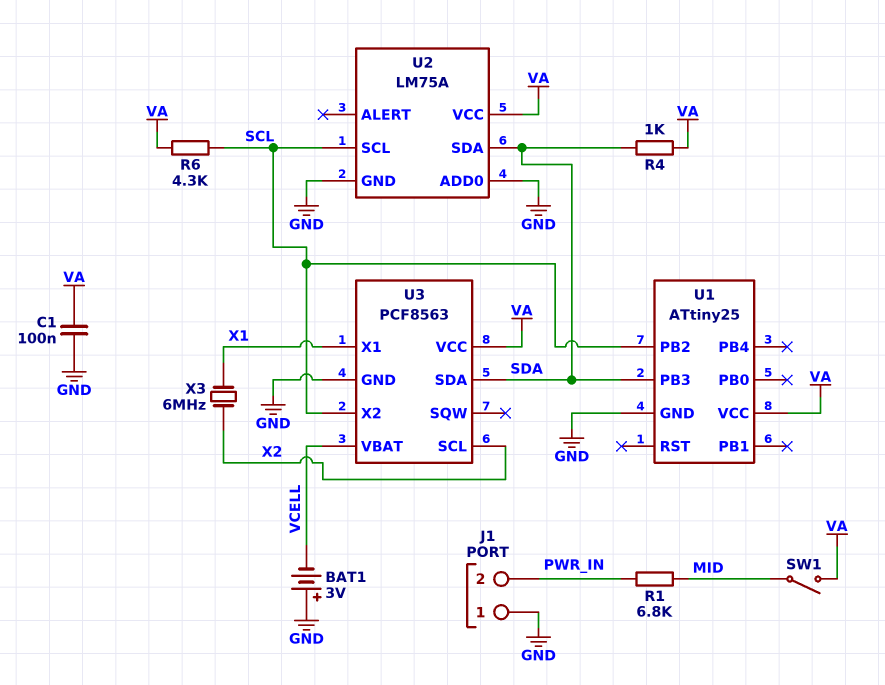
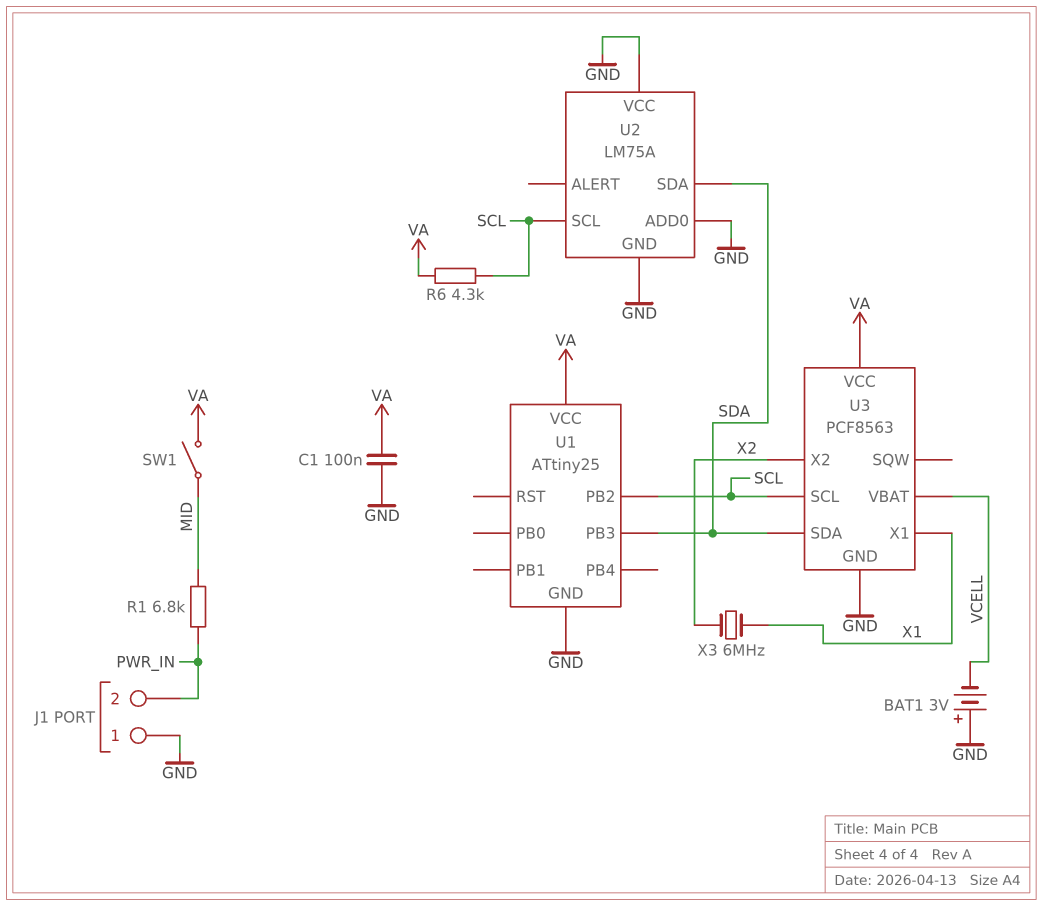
R4: 1k (SDA, VA) -> none
U2 pin VCC: VA -> GND
U3 pin SCL: X2 -> SCL
U3 pin X2: SCL -> X2

